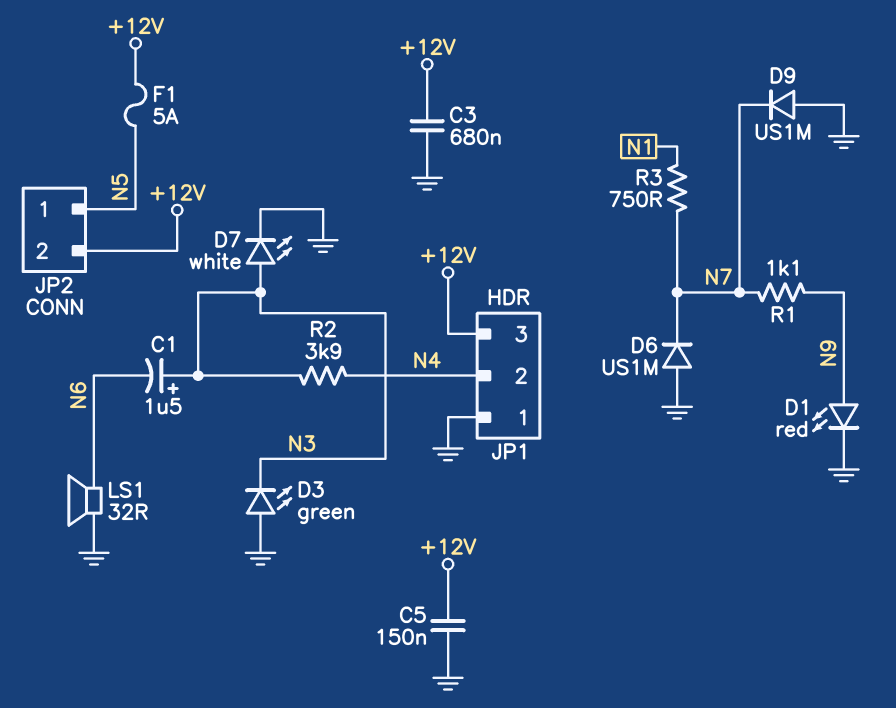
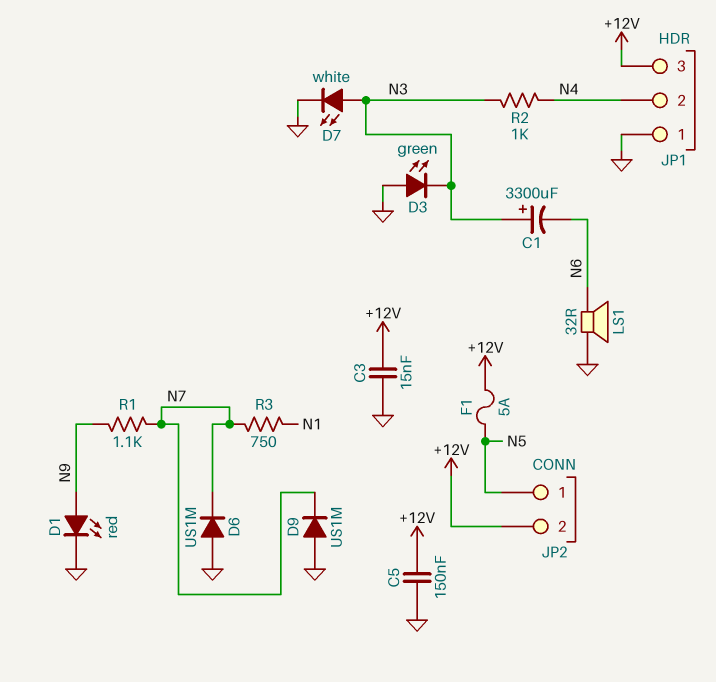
C1: 1.5uF (plus N3, minus N6) -> 3300uF (plus N3, minus N6)
C3: 680nF (+12V, GND) -> 15nF (+12V, GND)
R2: 3.9k (N3, N4) -> 1k (N3, N4)

